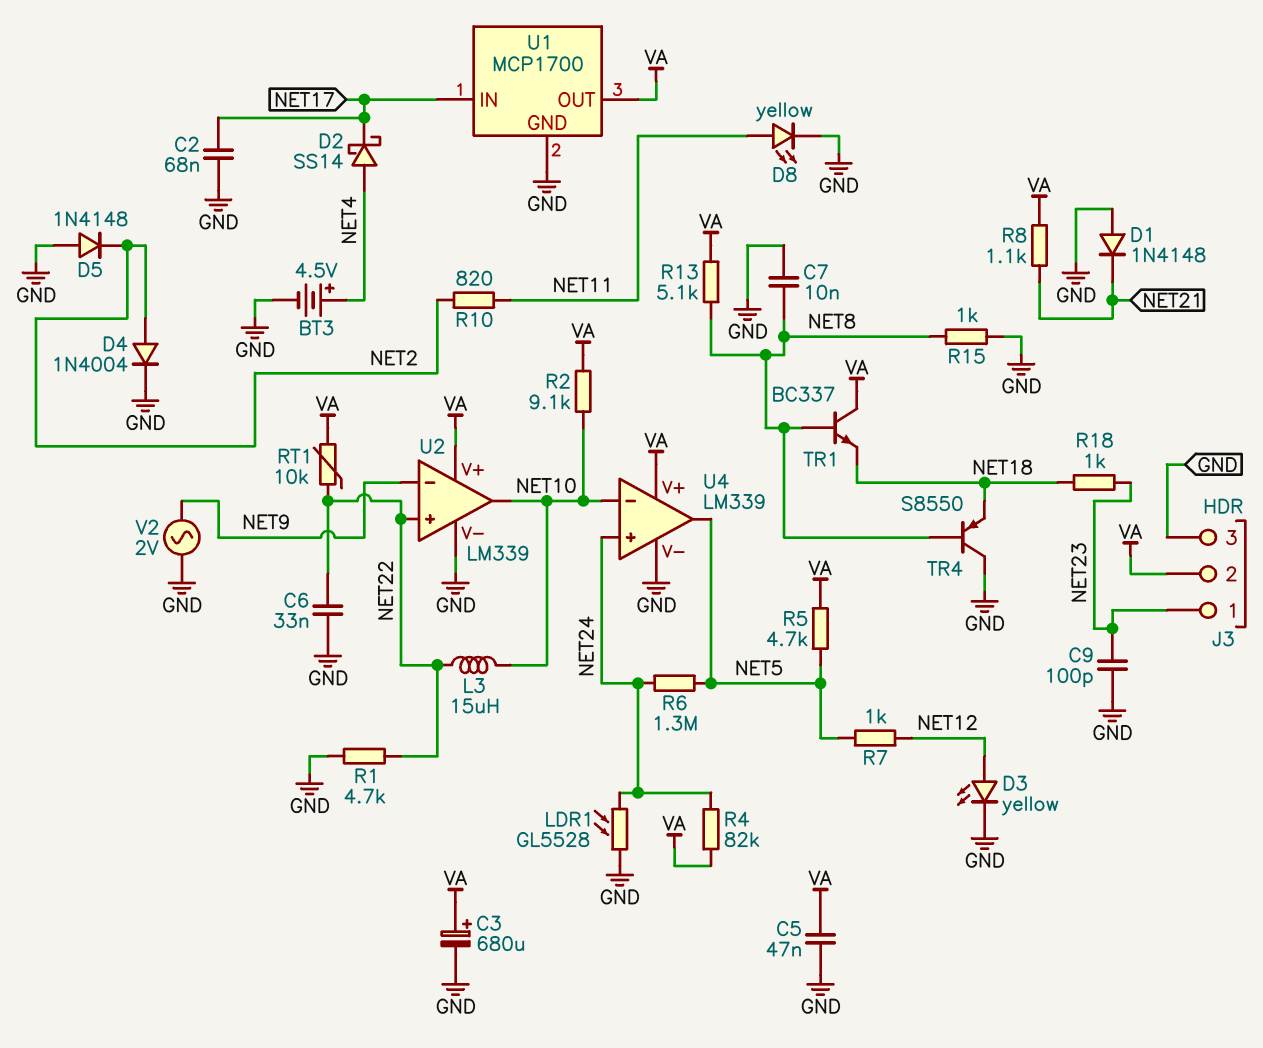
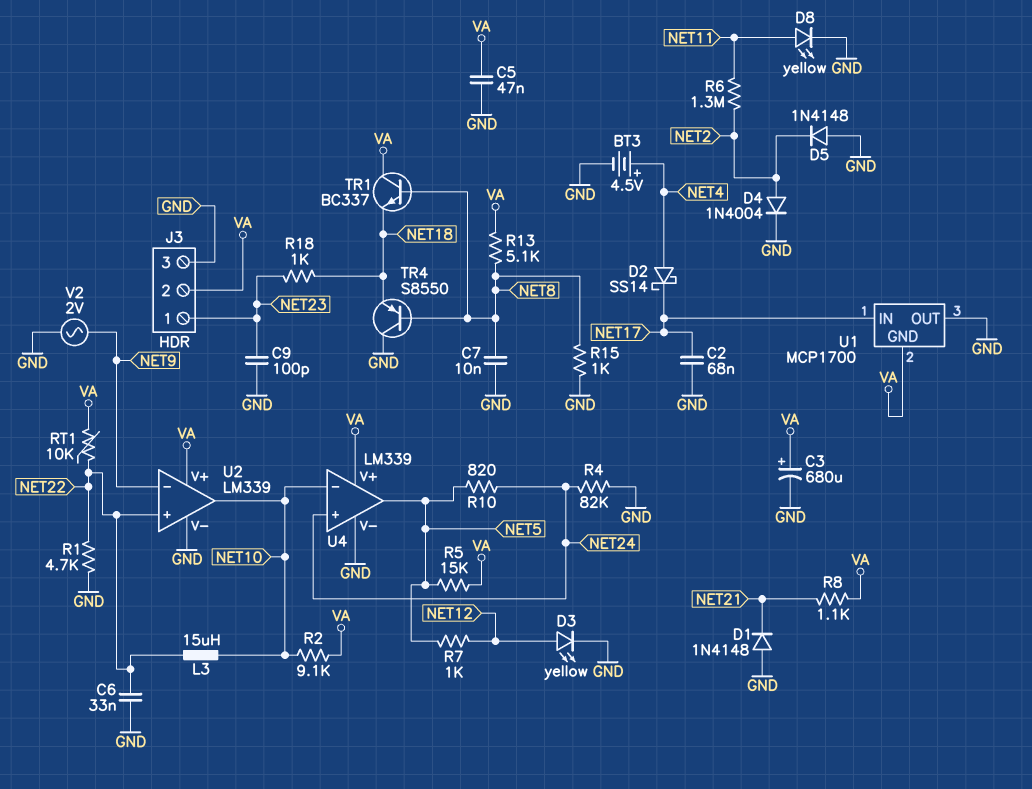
LDR1: GL5528 (GND, NET24) -> none
R4: 82k (NET24, VA) -> 82k (GND, NET24)
R5: 4.7k (NET5, VA) -> 15k (NET5, VA)
R6: 1.3M (NET5, NET24) -> 1.3M (NET2, NET11)
R10: 820 (NET2, NET11) -> 820 (NET5, NET24)
U1 pin GND: GND -> VA
U1 pin OUT: VA -> GND

